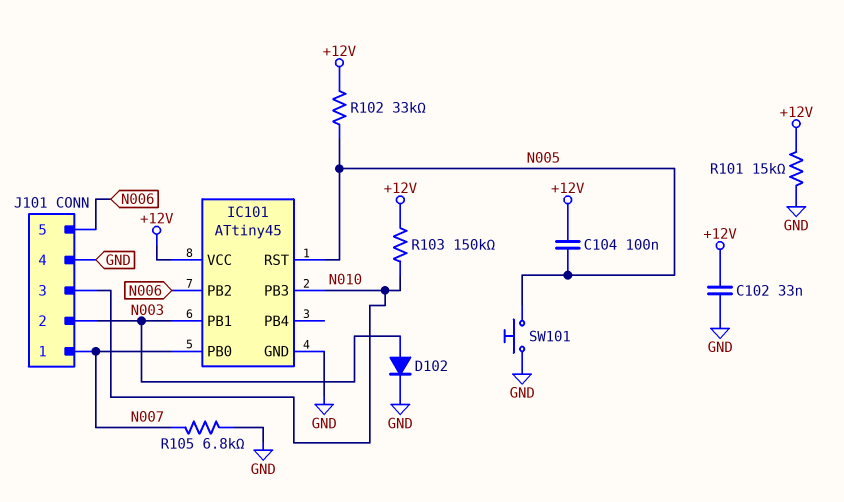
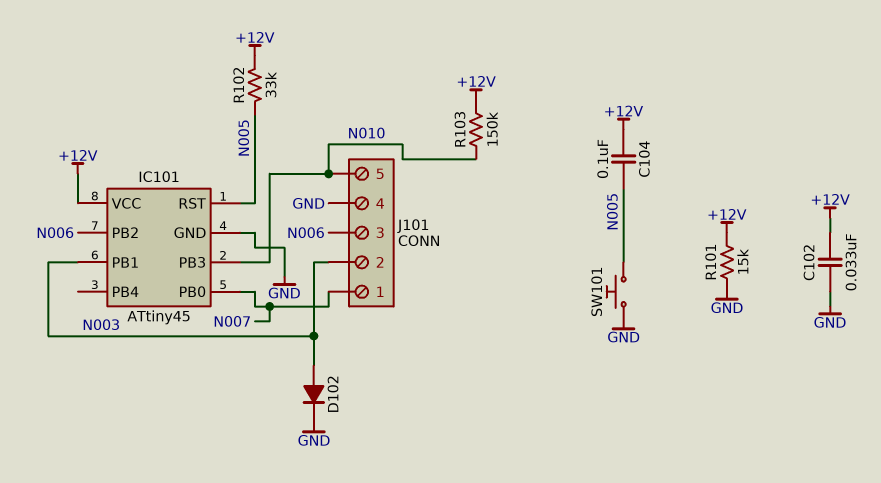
J101 pin 3: N010 -> N006
J101 pin 5: N006 -> N010
R105: 6.8k (GND, N007) -> none

